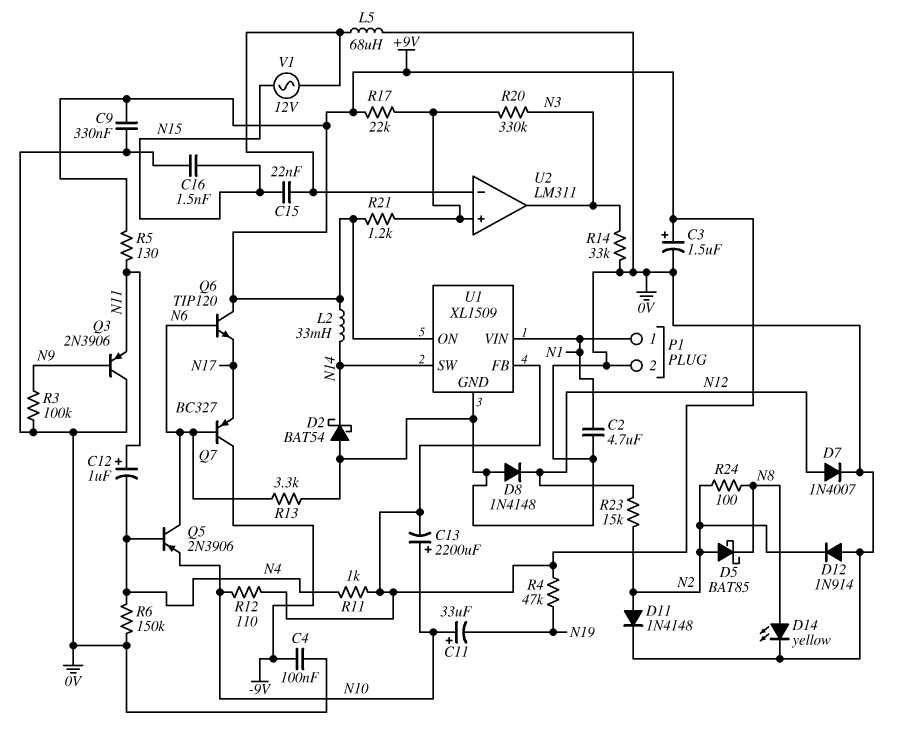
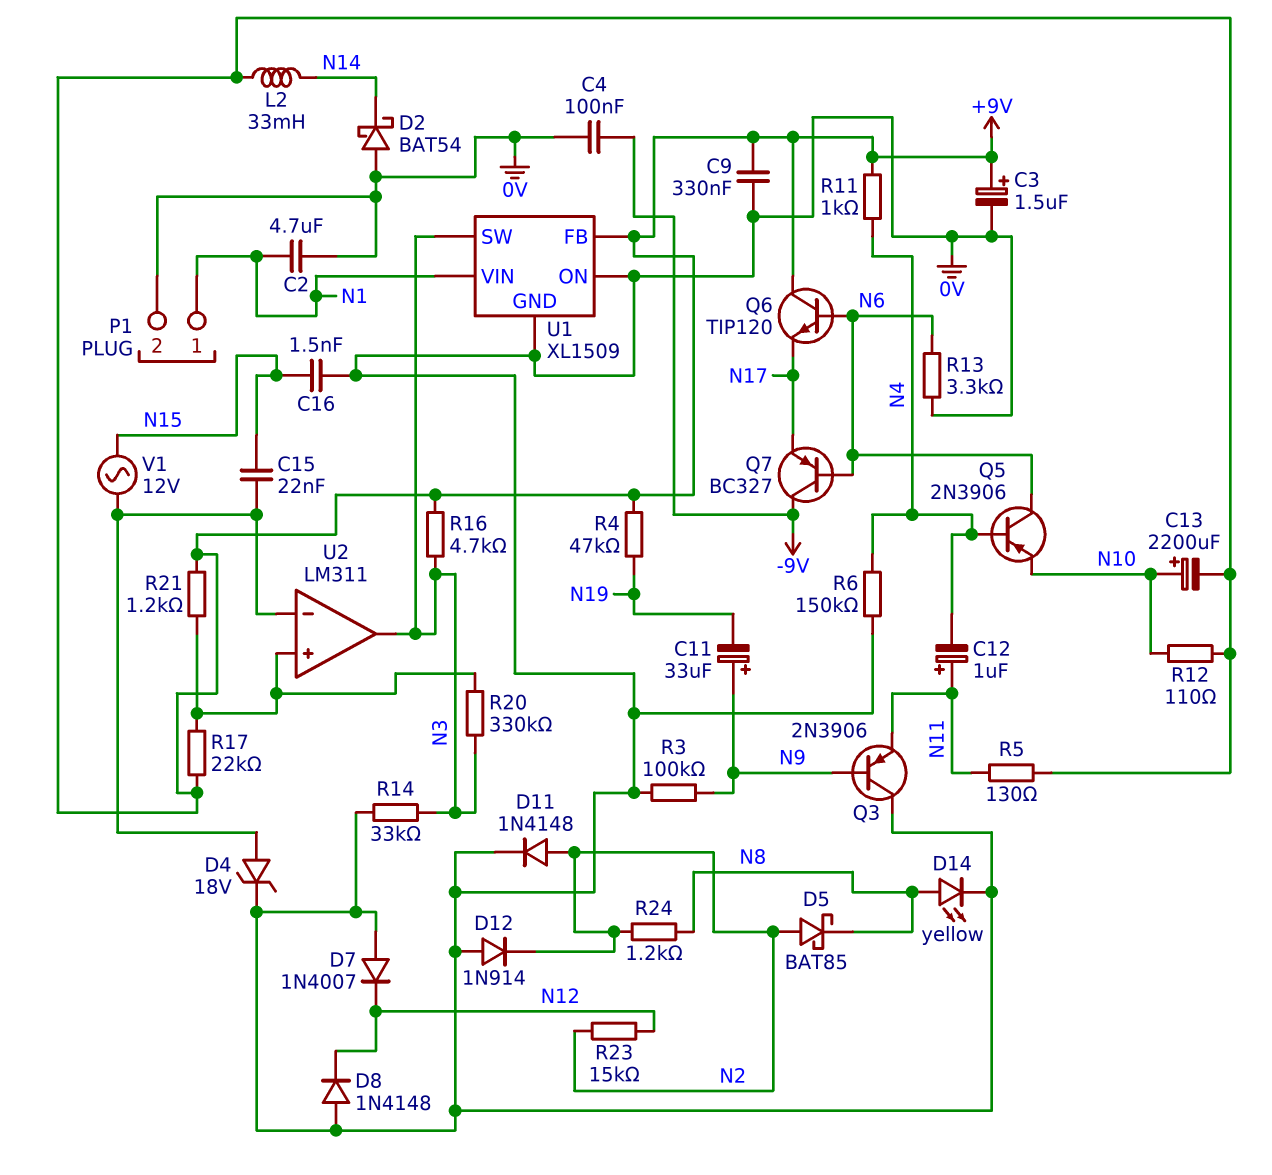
C11: 33uF (plus N10, minus N19) -> 33uF (plus N9, minus N19)
D4: none -> zener 18V (A U2/in-, K 0V)
D7: diode 1N4007 (A N12, K 0V) -> diode 1N4007 (A 0V, K N12)
L5: 68uH (0V, U2/in-) -> none
R16: none -> 4.7k (+9V, N3)
R24: 100 (N2, N8) -> 1.2k (N2, N8)
U1 pin ON: +9V -> 0V
U1 pin SW: N14 -> N3

